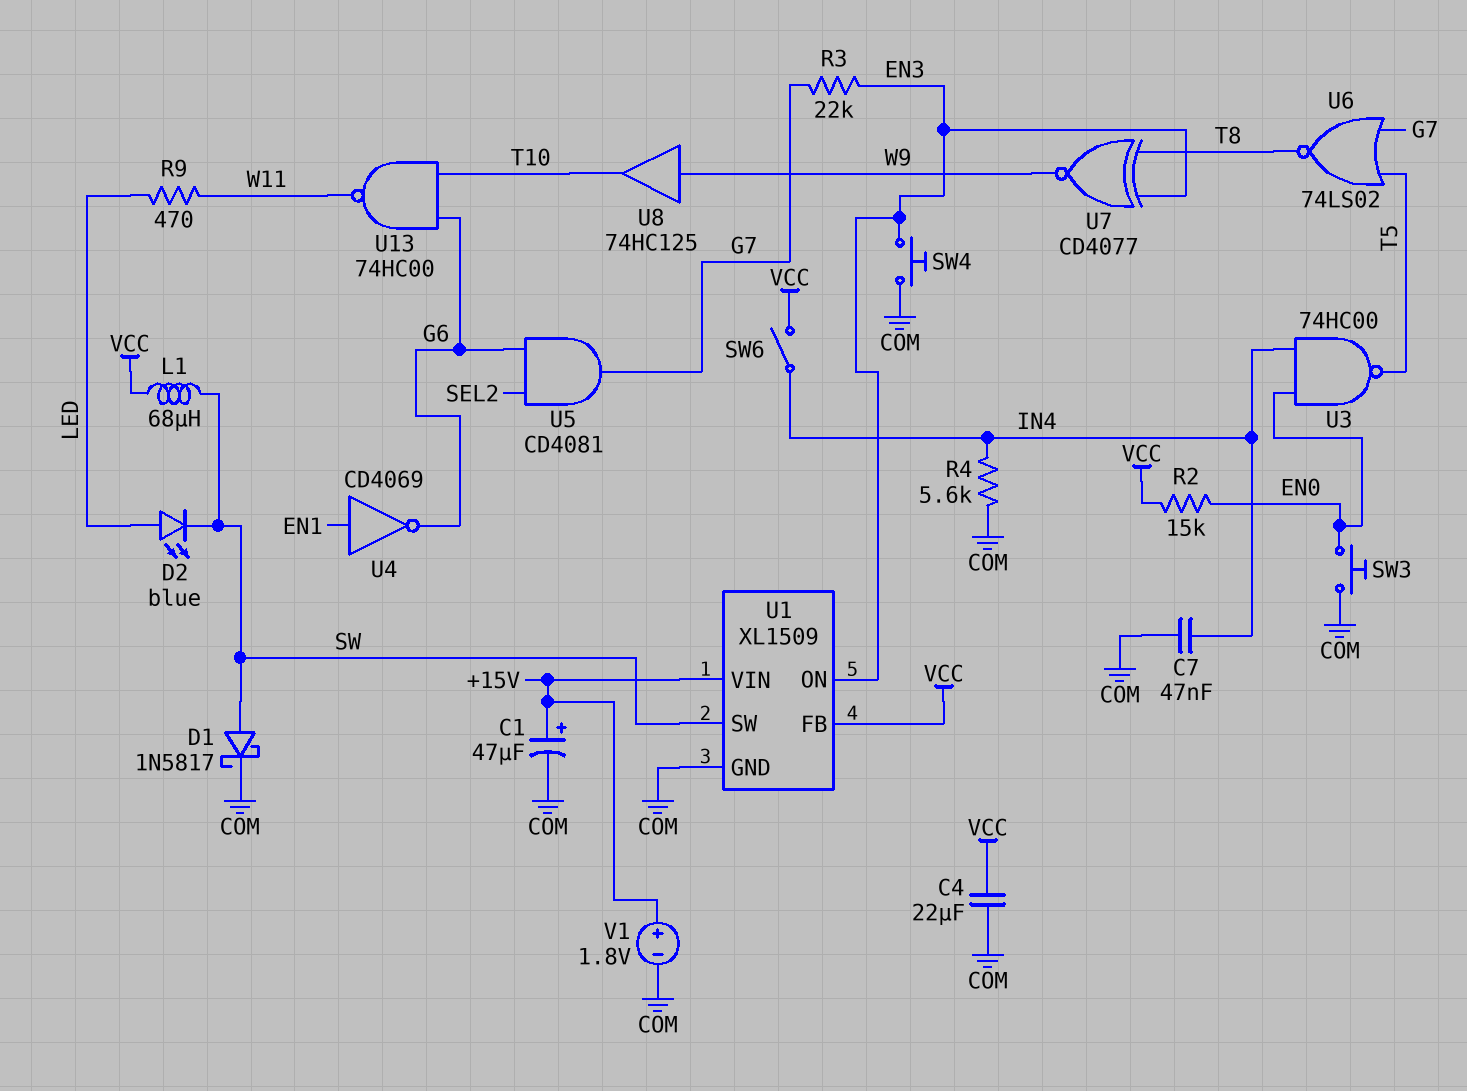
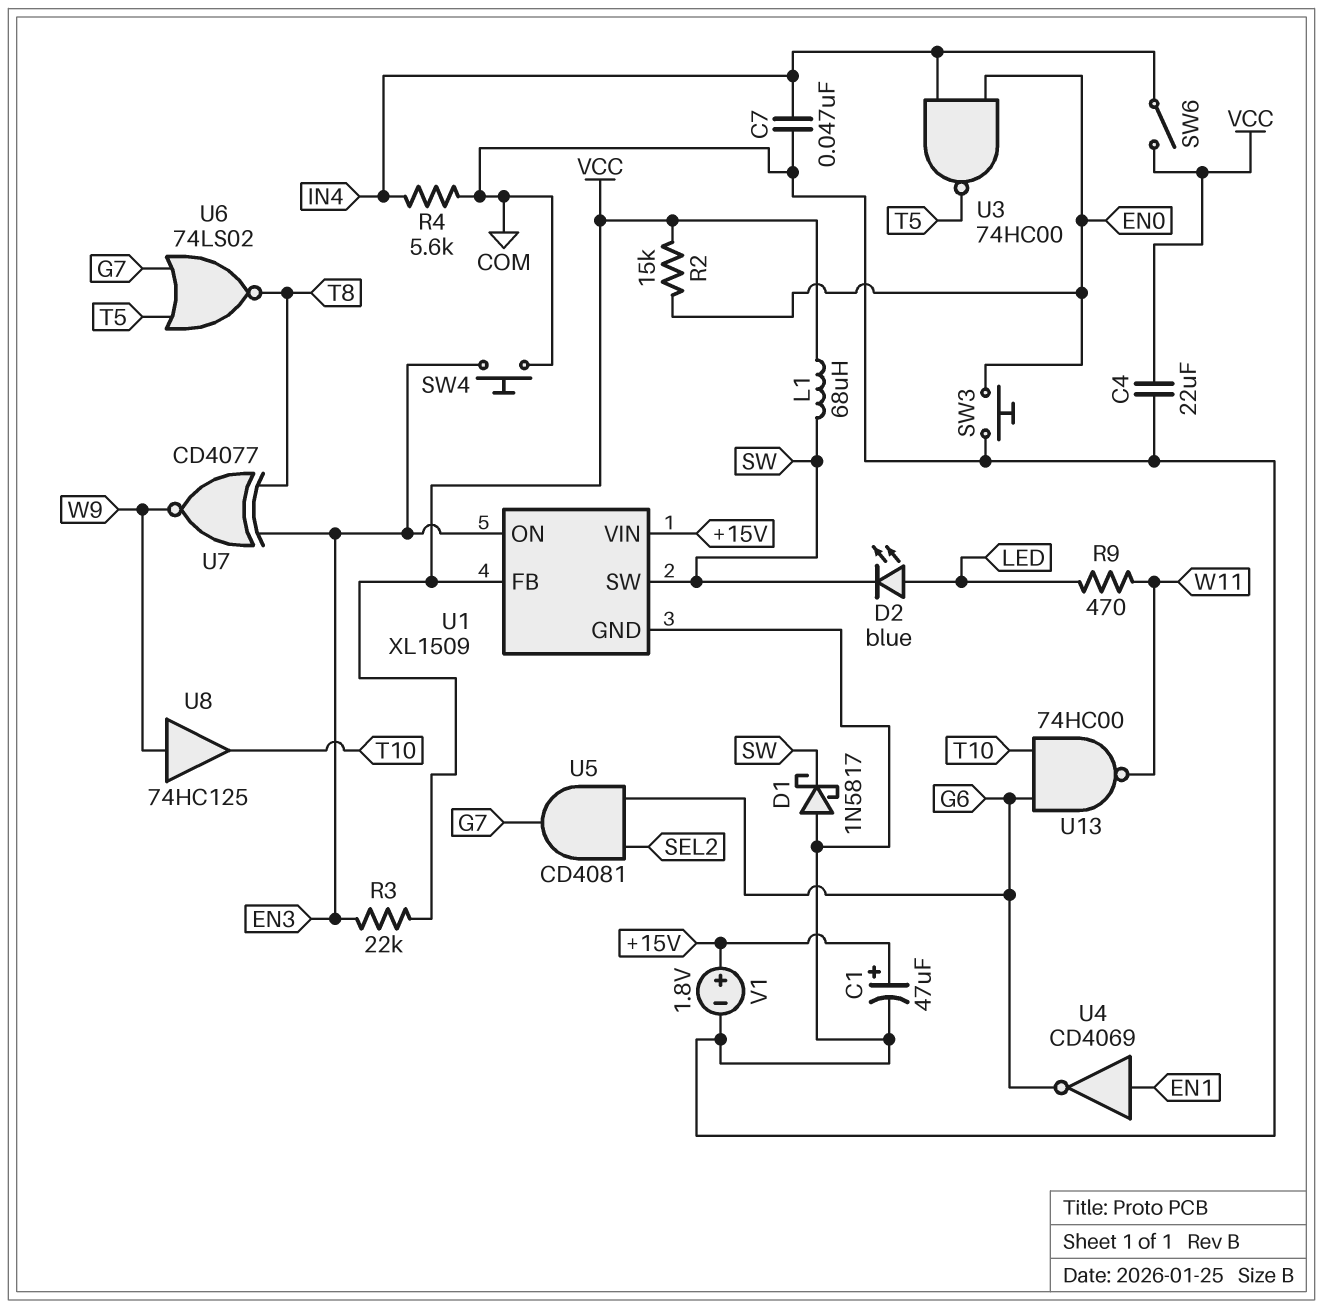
D1: schottky 1N5817 (A SW, K COM) -> schottky 1N5817 (A COM, K SW)
R3: 22k (EN3, G7) -> 22k (EN3, VCC)

